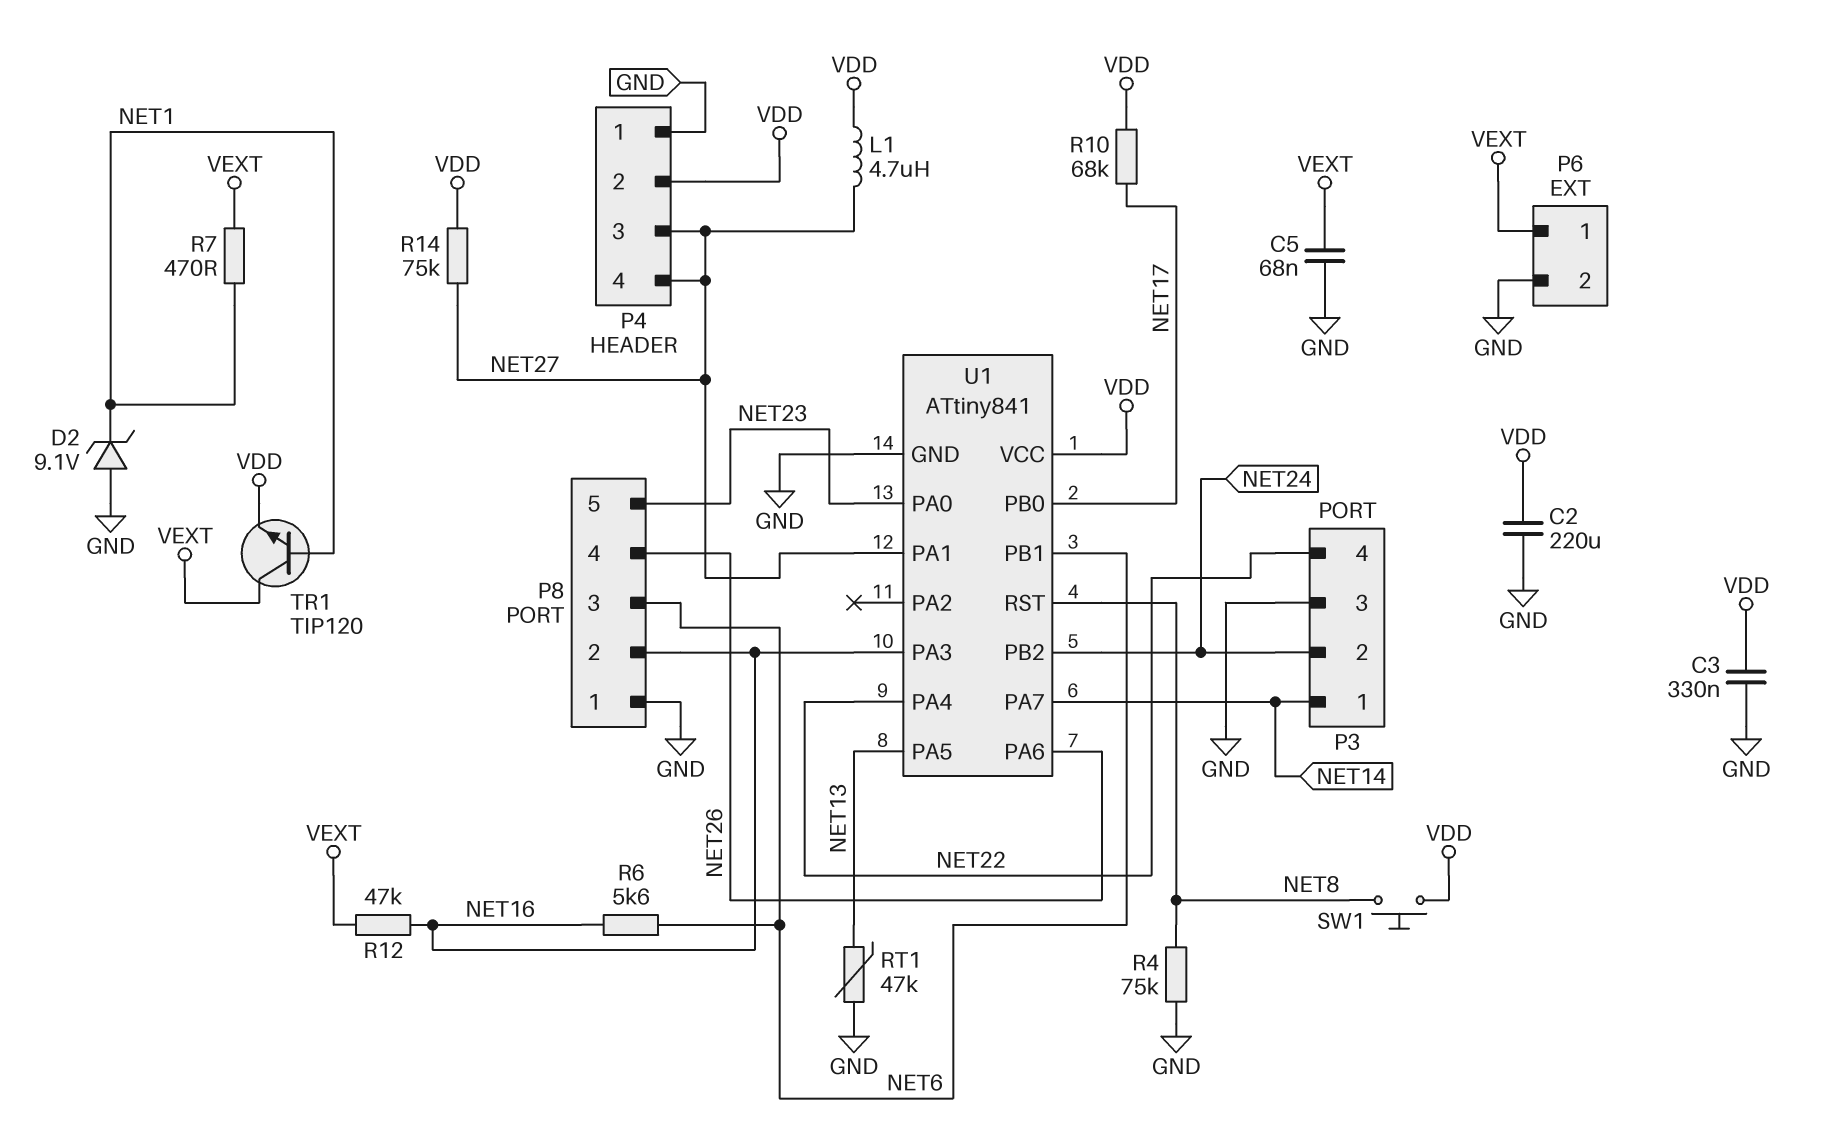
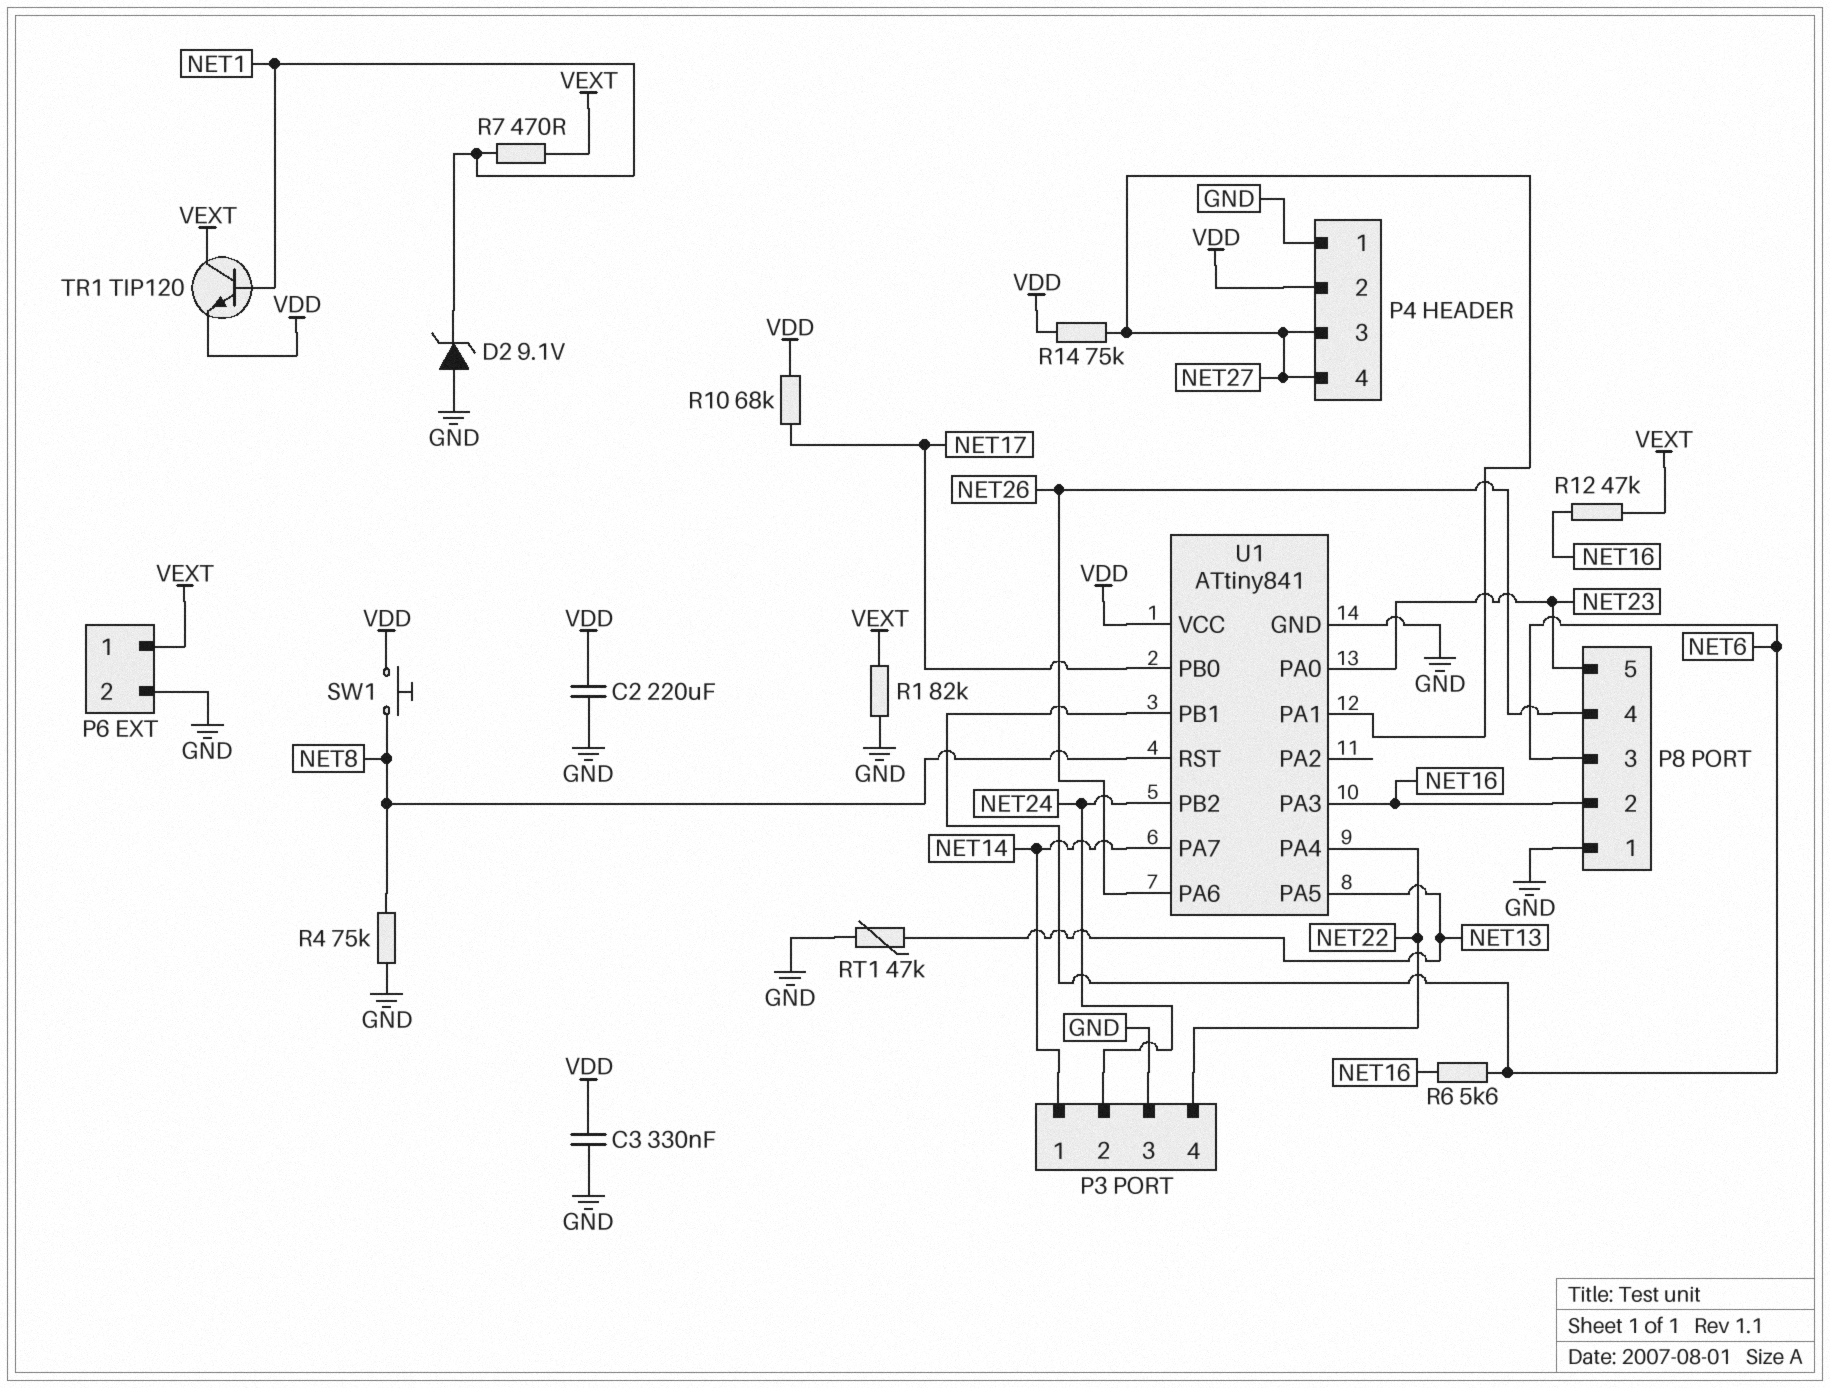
C5: 68nF (GND, VEXT) -> none
L1: 4.7uH (NET27, VDD) -> none
R1: none -> 82k (GND, VEXT)

